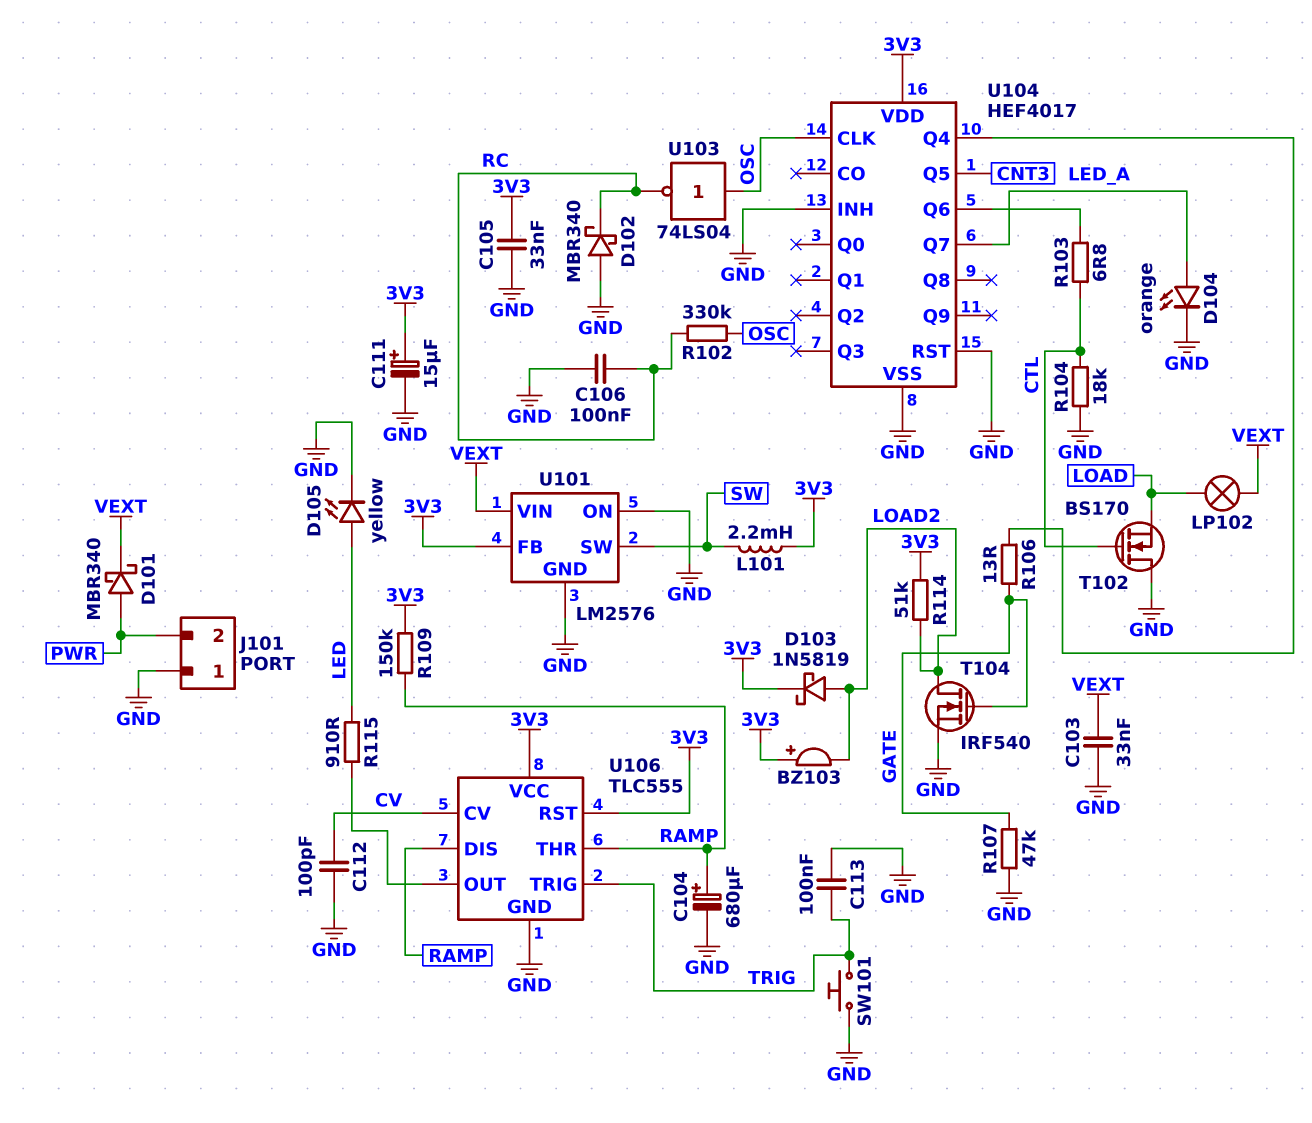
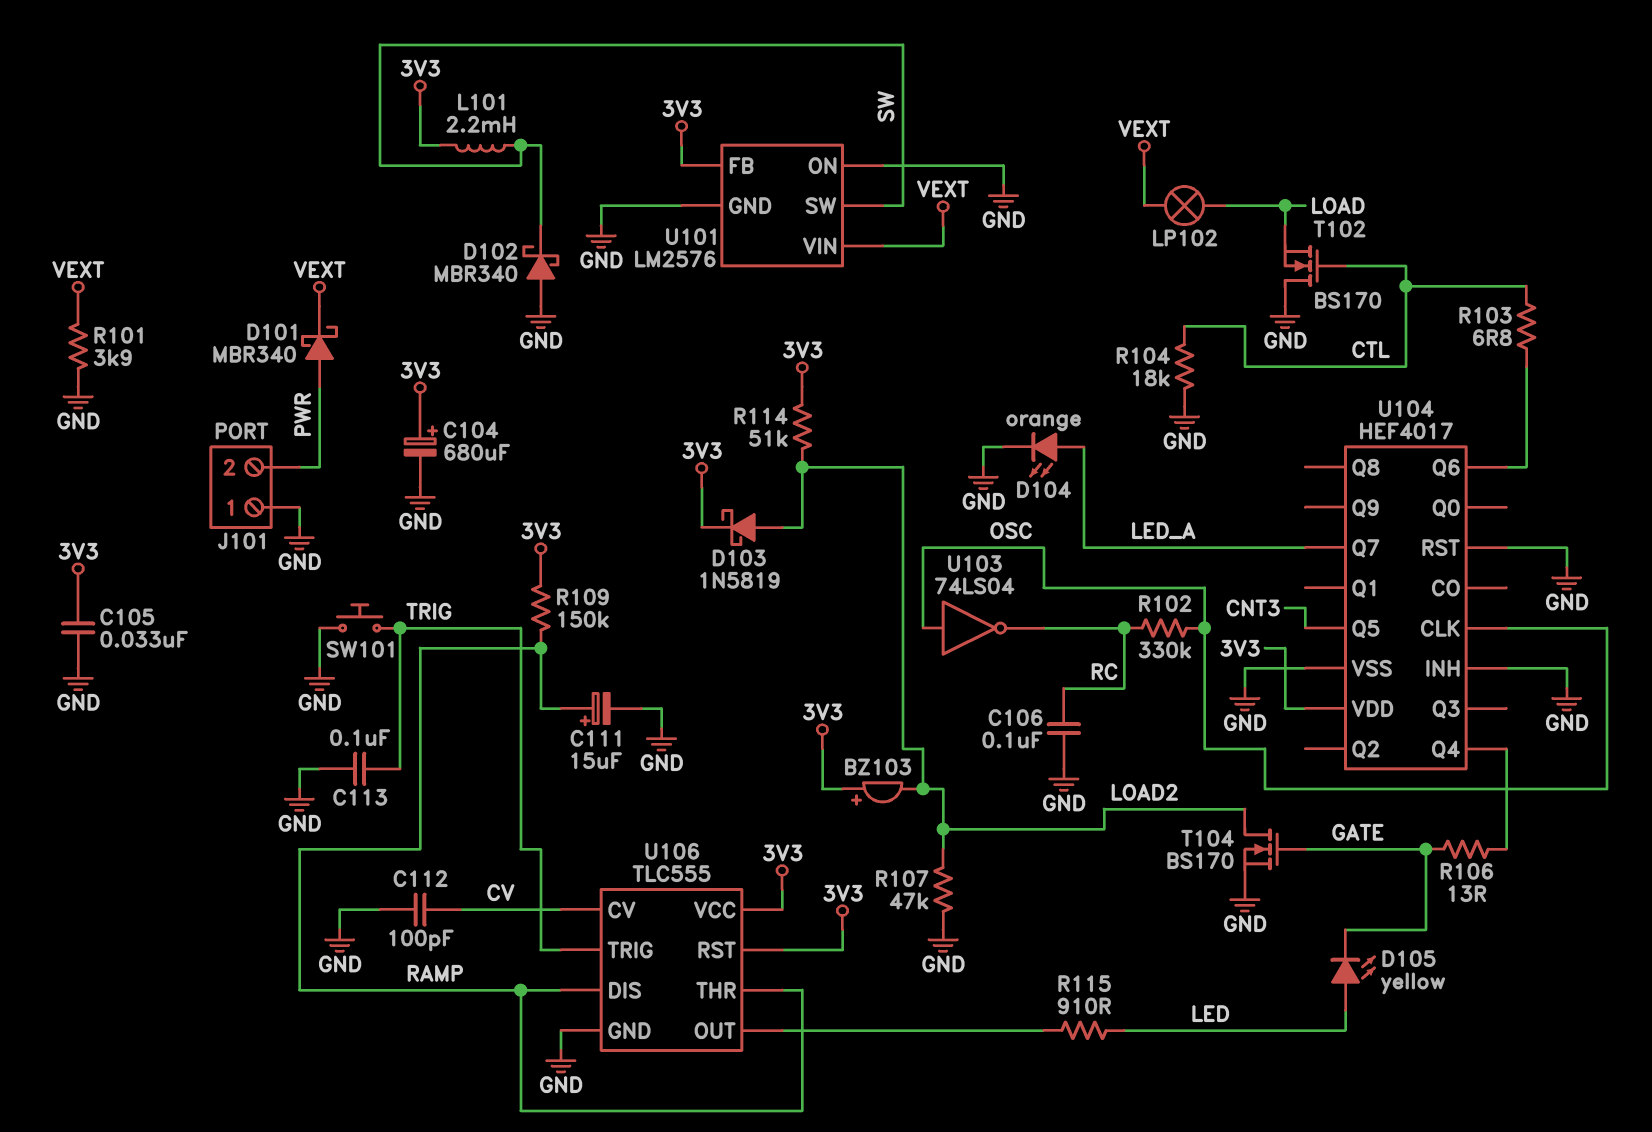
C103: 33nF (GND, VEXT) -> none
C104: 680uF (plus RAMP, minus GND) -> 680uF (plus 3V3, minus GND)
C111: 15uF (plus 3V3, minus GND) -> 15uF (plus RAMP, minus GND)
D102: schottky MBR340 (A GND, K RC) -> schottky MBR340 (A GND, K SW)
D105: LED yellow (A LED, K GND) -> LED yellow (A LED, K GATE)
R101: none -> 3.9k (GND, VEXT)
R107: 47k (GATE, GND) -> 47k (GND, LOAD2)
T104: NMOS IRF540 (G GATE, D LOAD2, S GND) -> NMOS BS170 (G GATE, D LOAD2, S GND)

